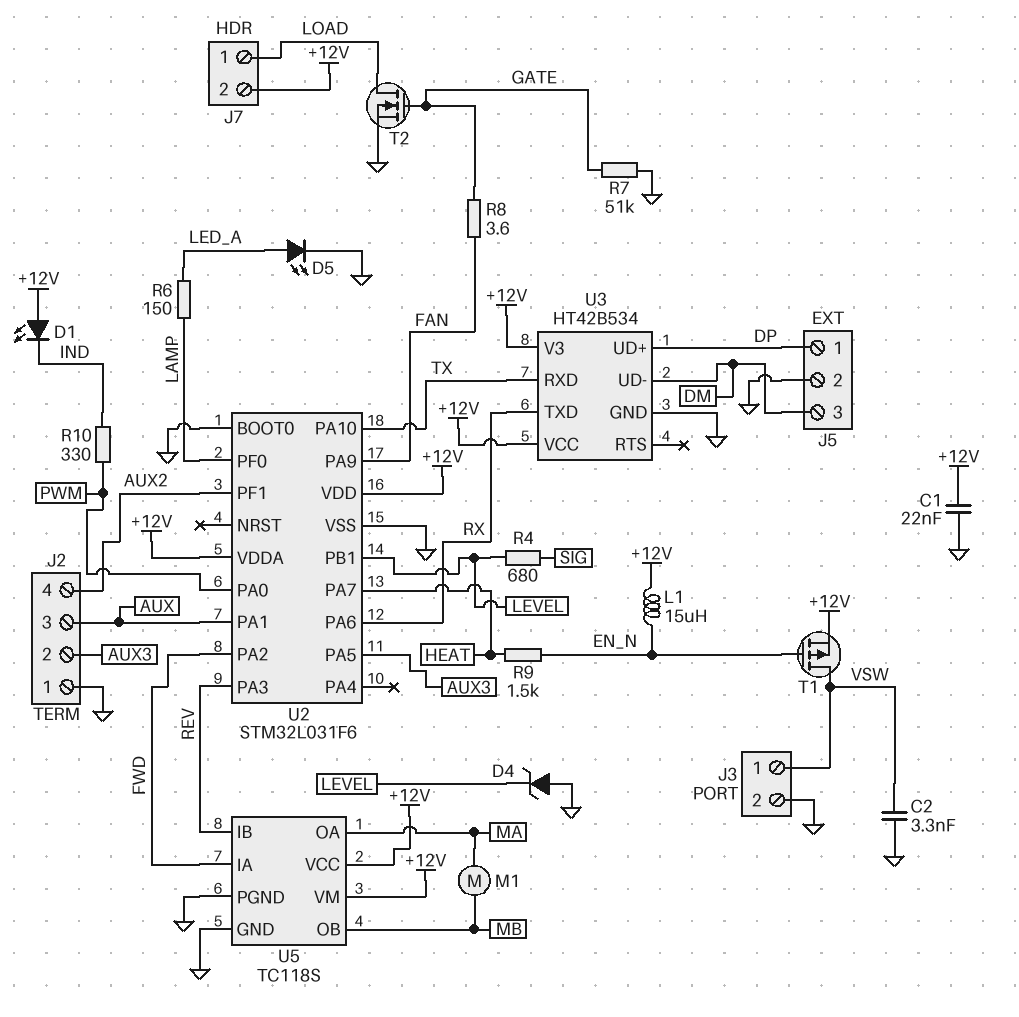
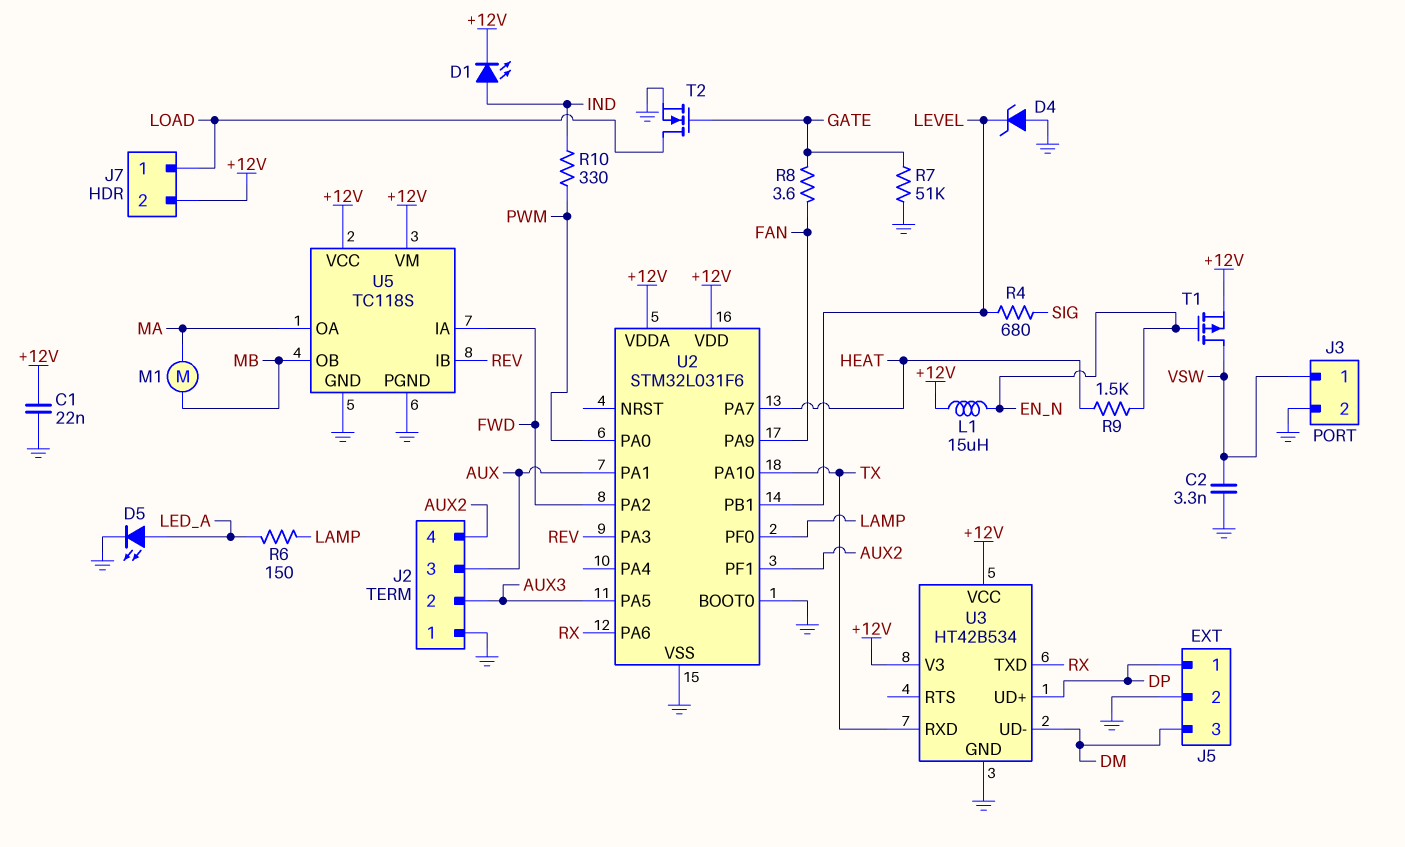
D1: LED (A +12V, K IND) -> LED (A IND, K +12V)

